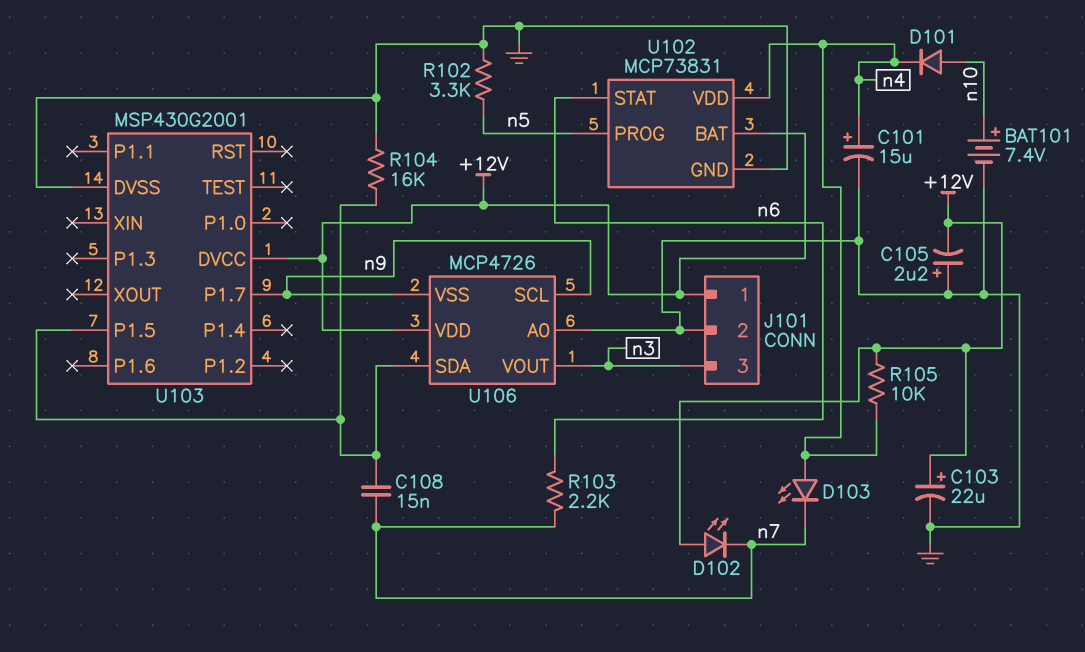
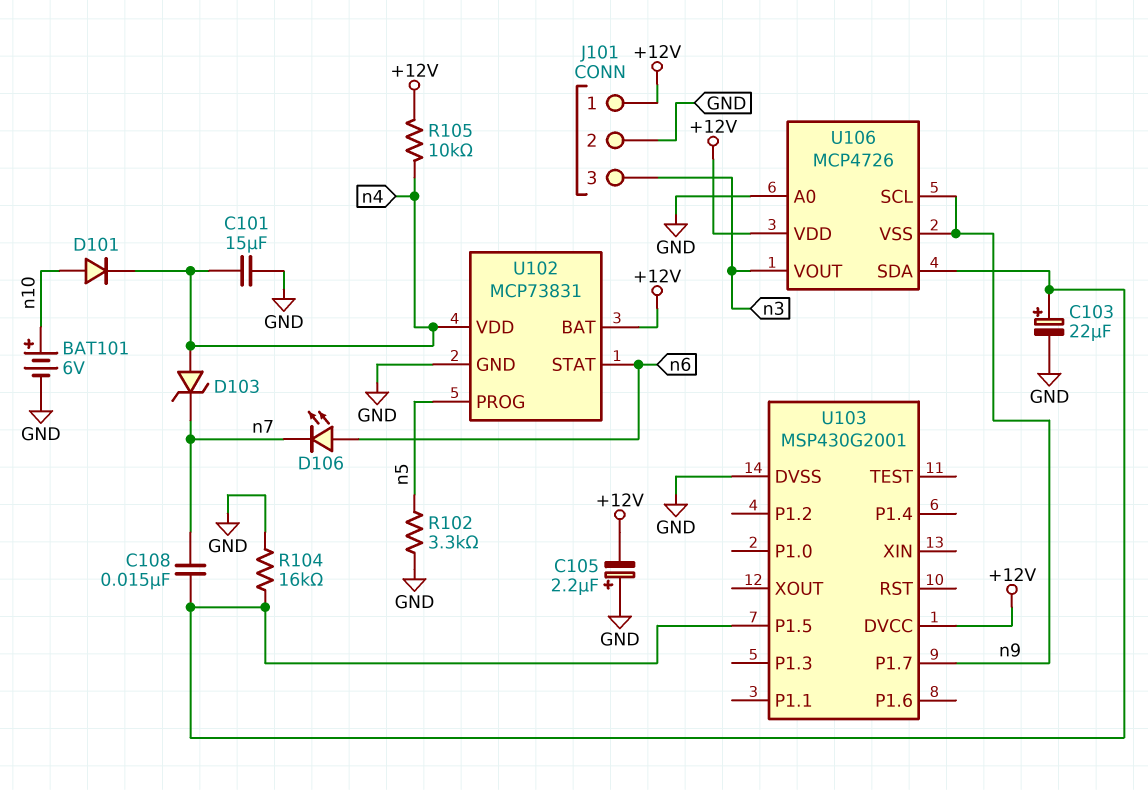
BAT101: 7.4V (plus n10, minus GND) -> 6V (plus n10, minus GND)
C101: 15uF (plus n4, minus GND) -> 15uF (GND, n4)
C103: 22uF (plus +12V, minus GND) -> 22uF (plus U103/P1.5, minus GND)
D102: LED (A +12V, K n7) -> none
D103: LED (A n4, K n7) -> zener (A n4, K n7)
D106: none -> LED (A n6, K n7)
R103: 2.2k (n6, n7) -> none

